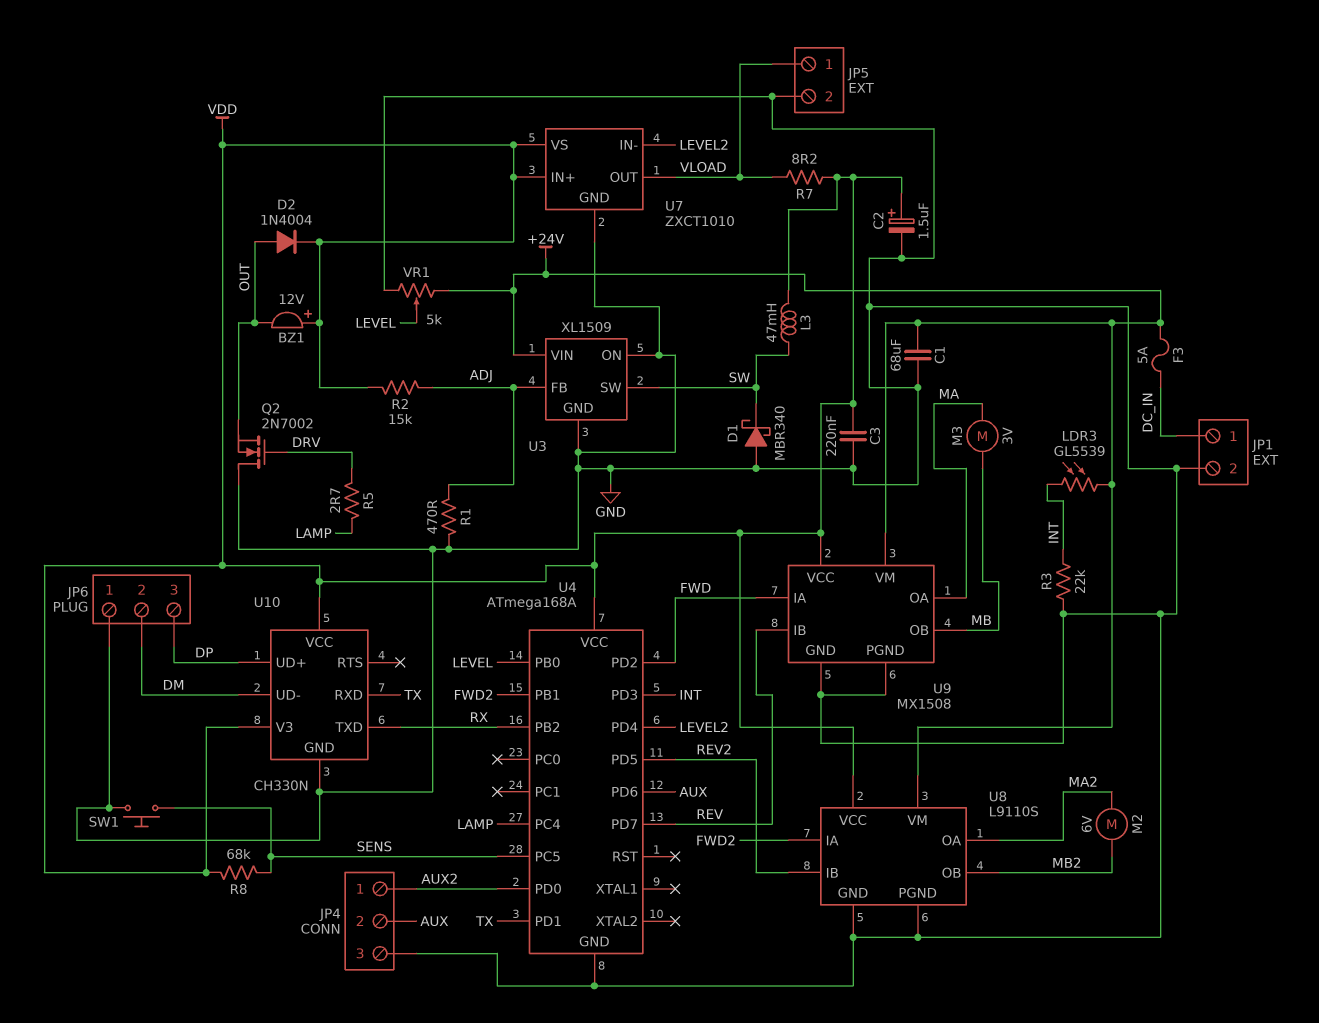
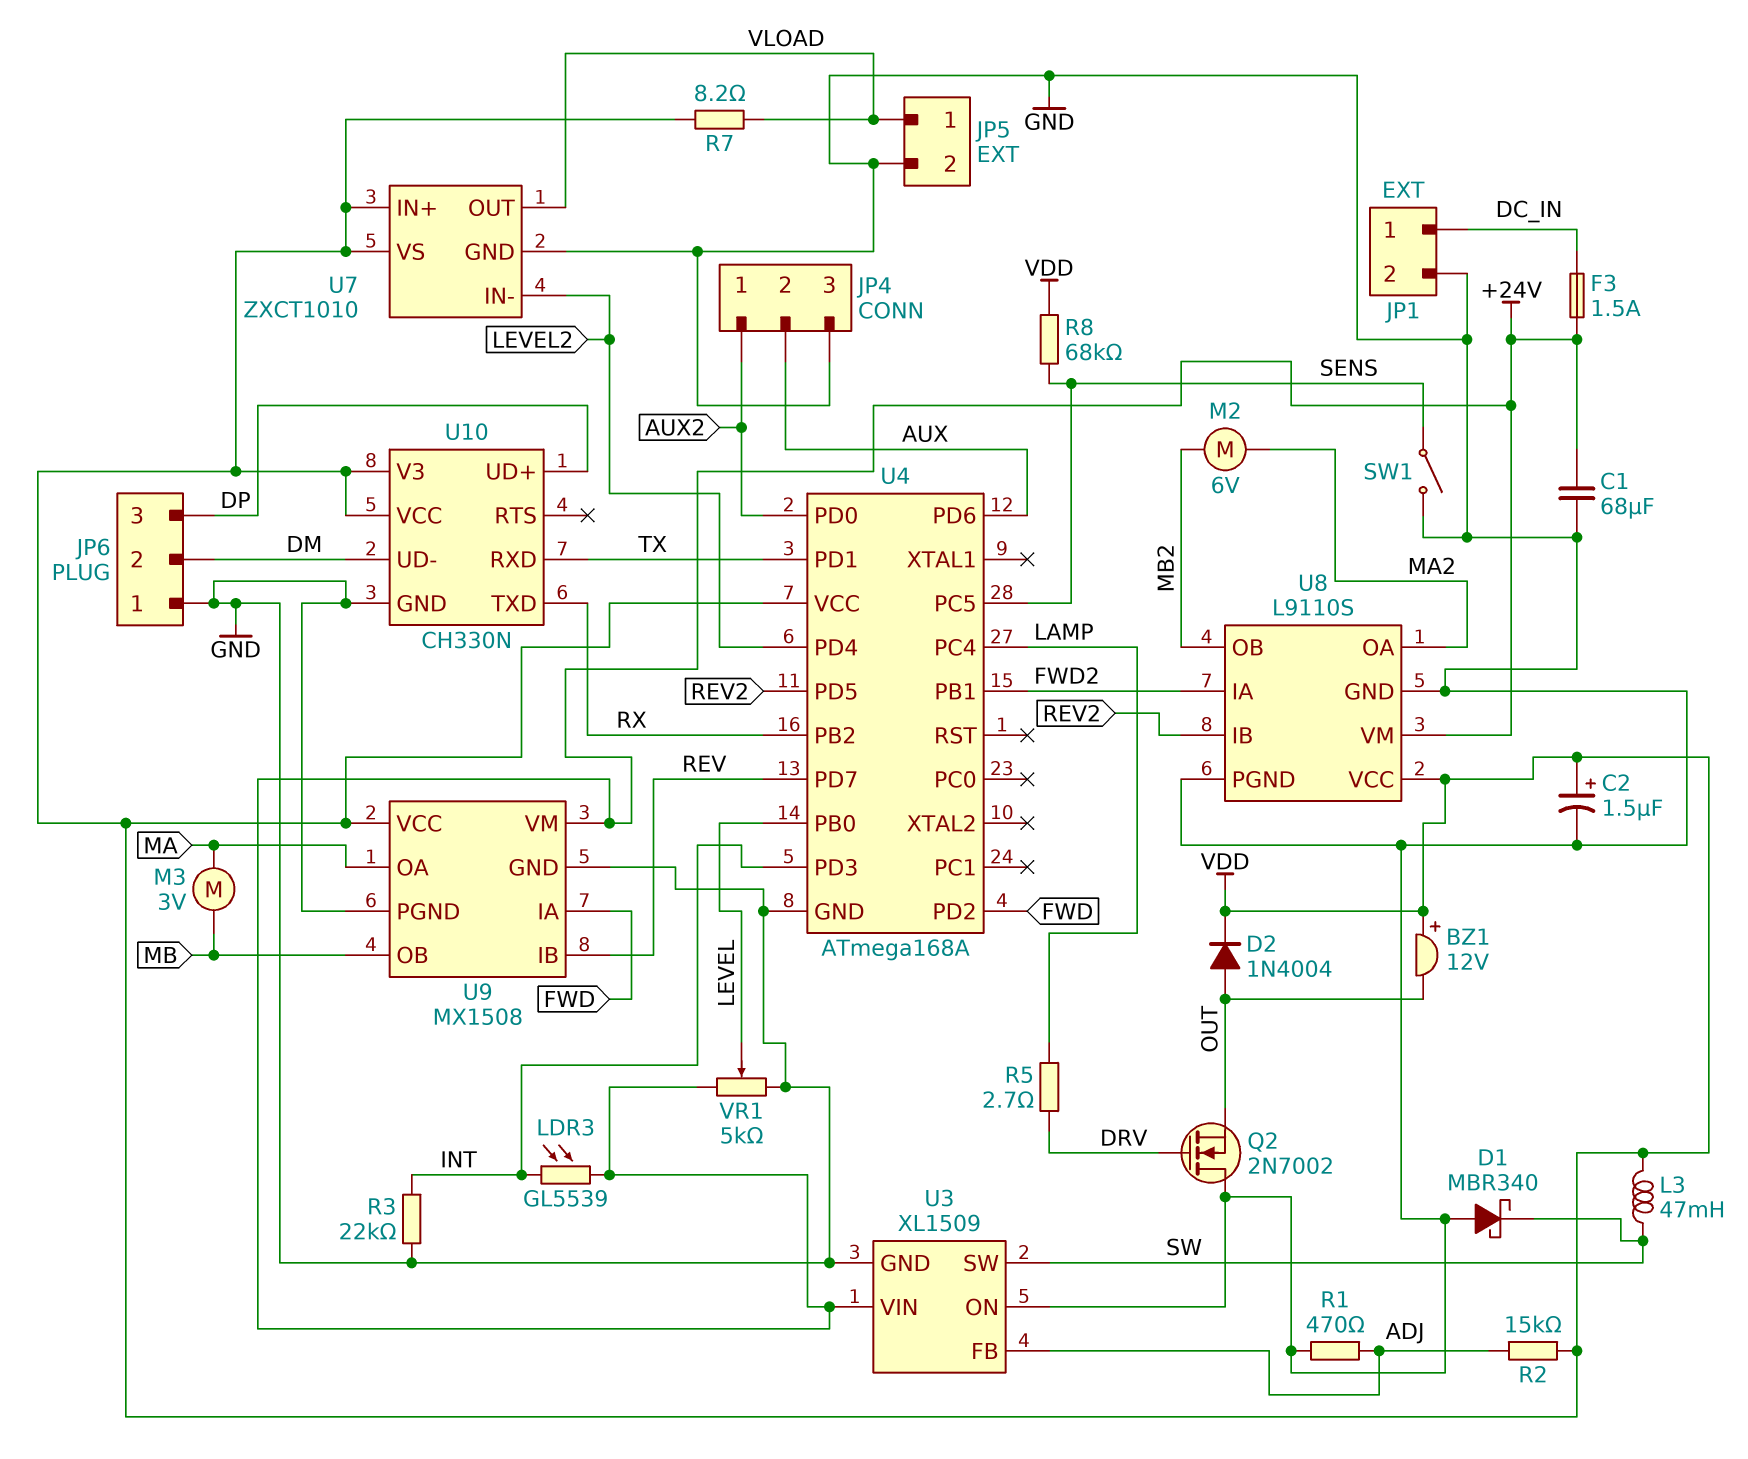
C3: 220nF (GND, VDD) -> none
F3: 5A (+24V, DC_IN) -> 1.5A (+24V, DC_IN)
SW1: button (GND, SENS) -> switch (GND, SENS)

